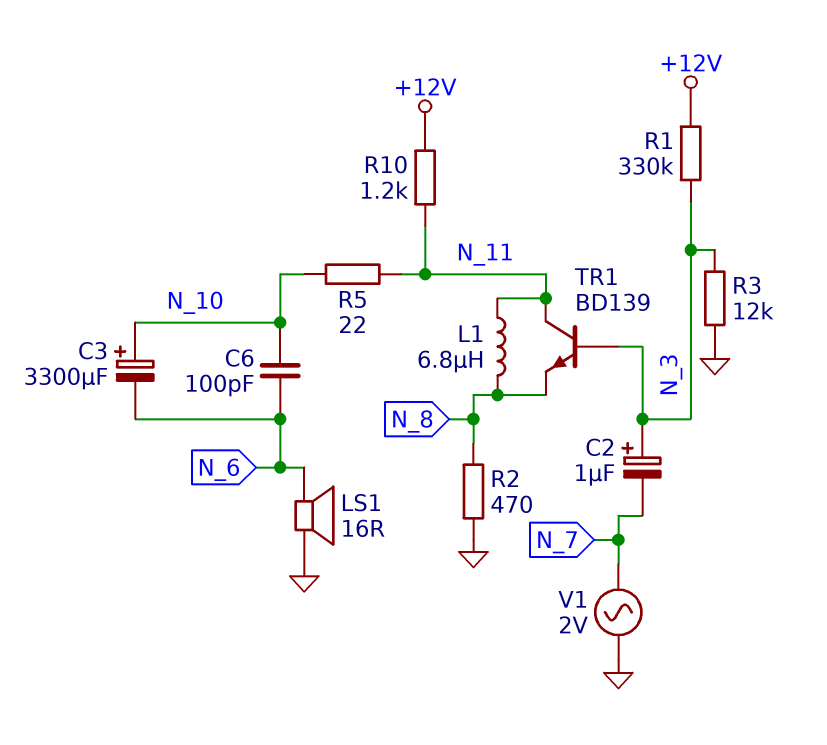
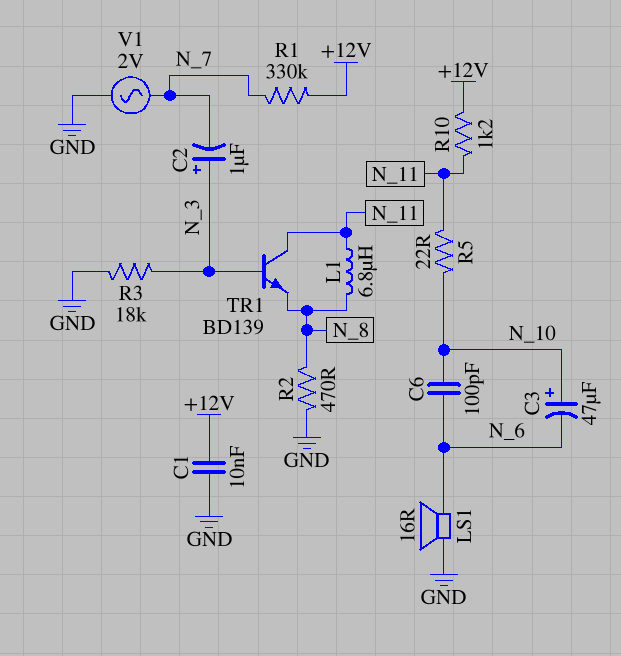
C1: none -> 10nF (+12V, GND)
C3: 3300uF (plus N_10, minus N_6) -> 47uF (plus N_10, minus N_6)
R1: 330k (+12V, N_3) -> 330k (+12V, N_7)
R3: 12k (GND, N_3) -> 18k (GND, N_3)

